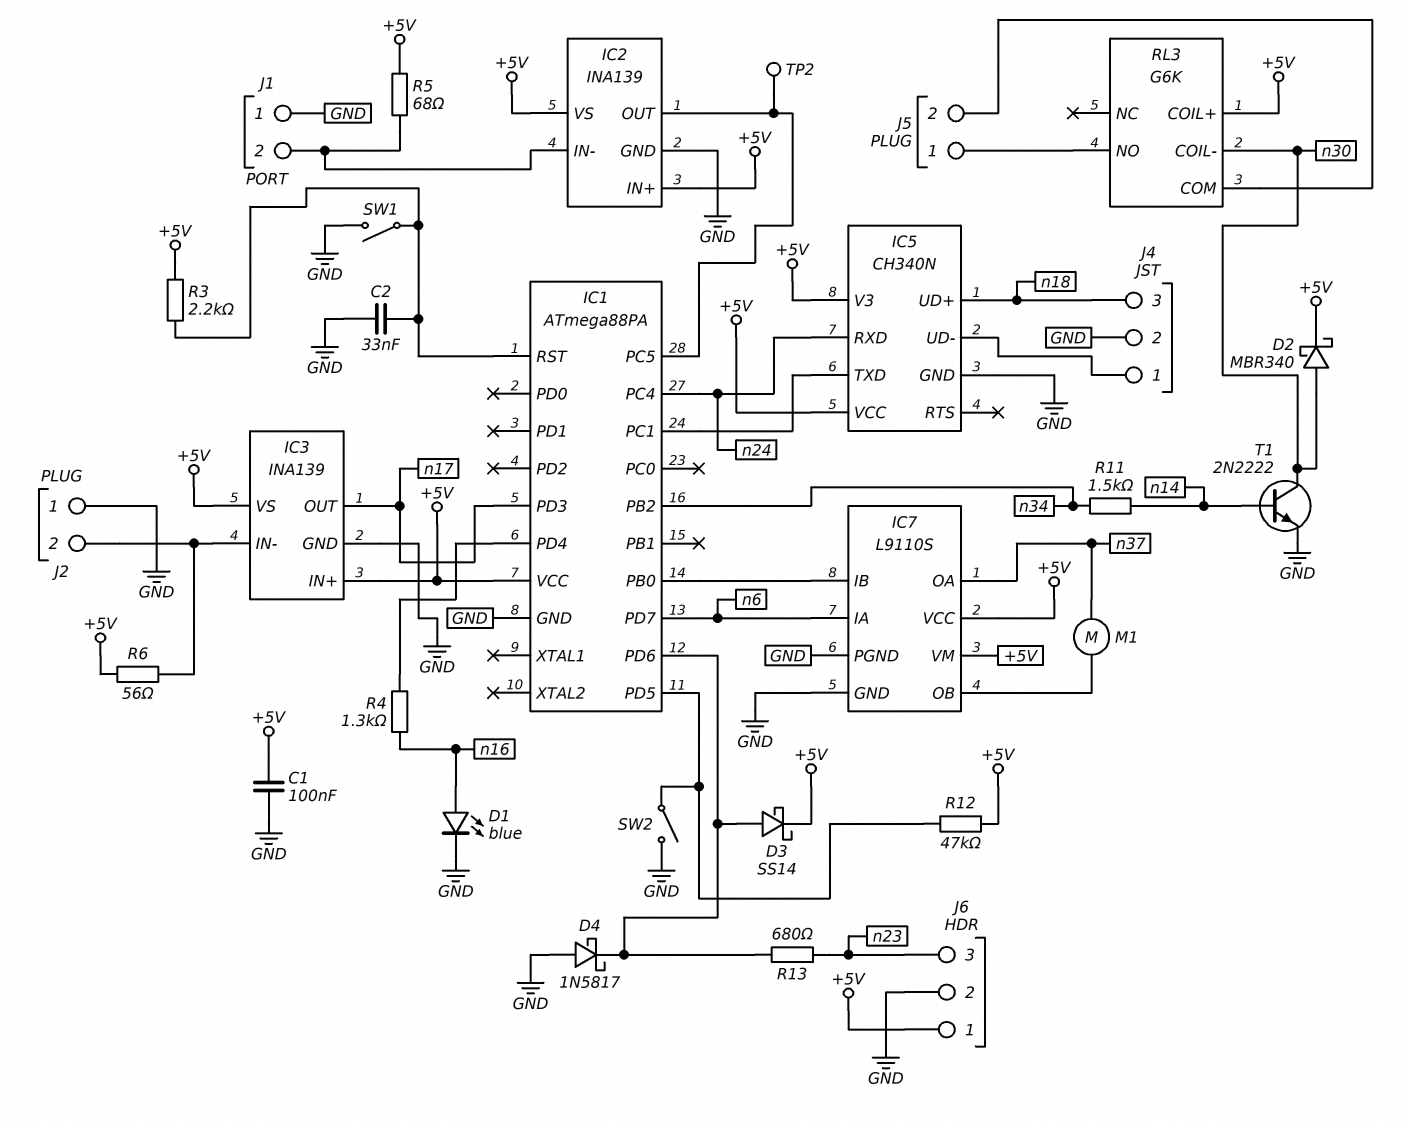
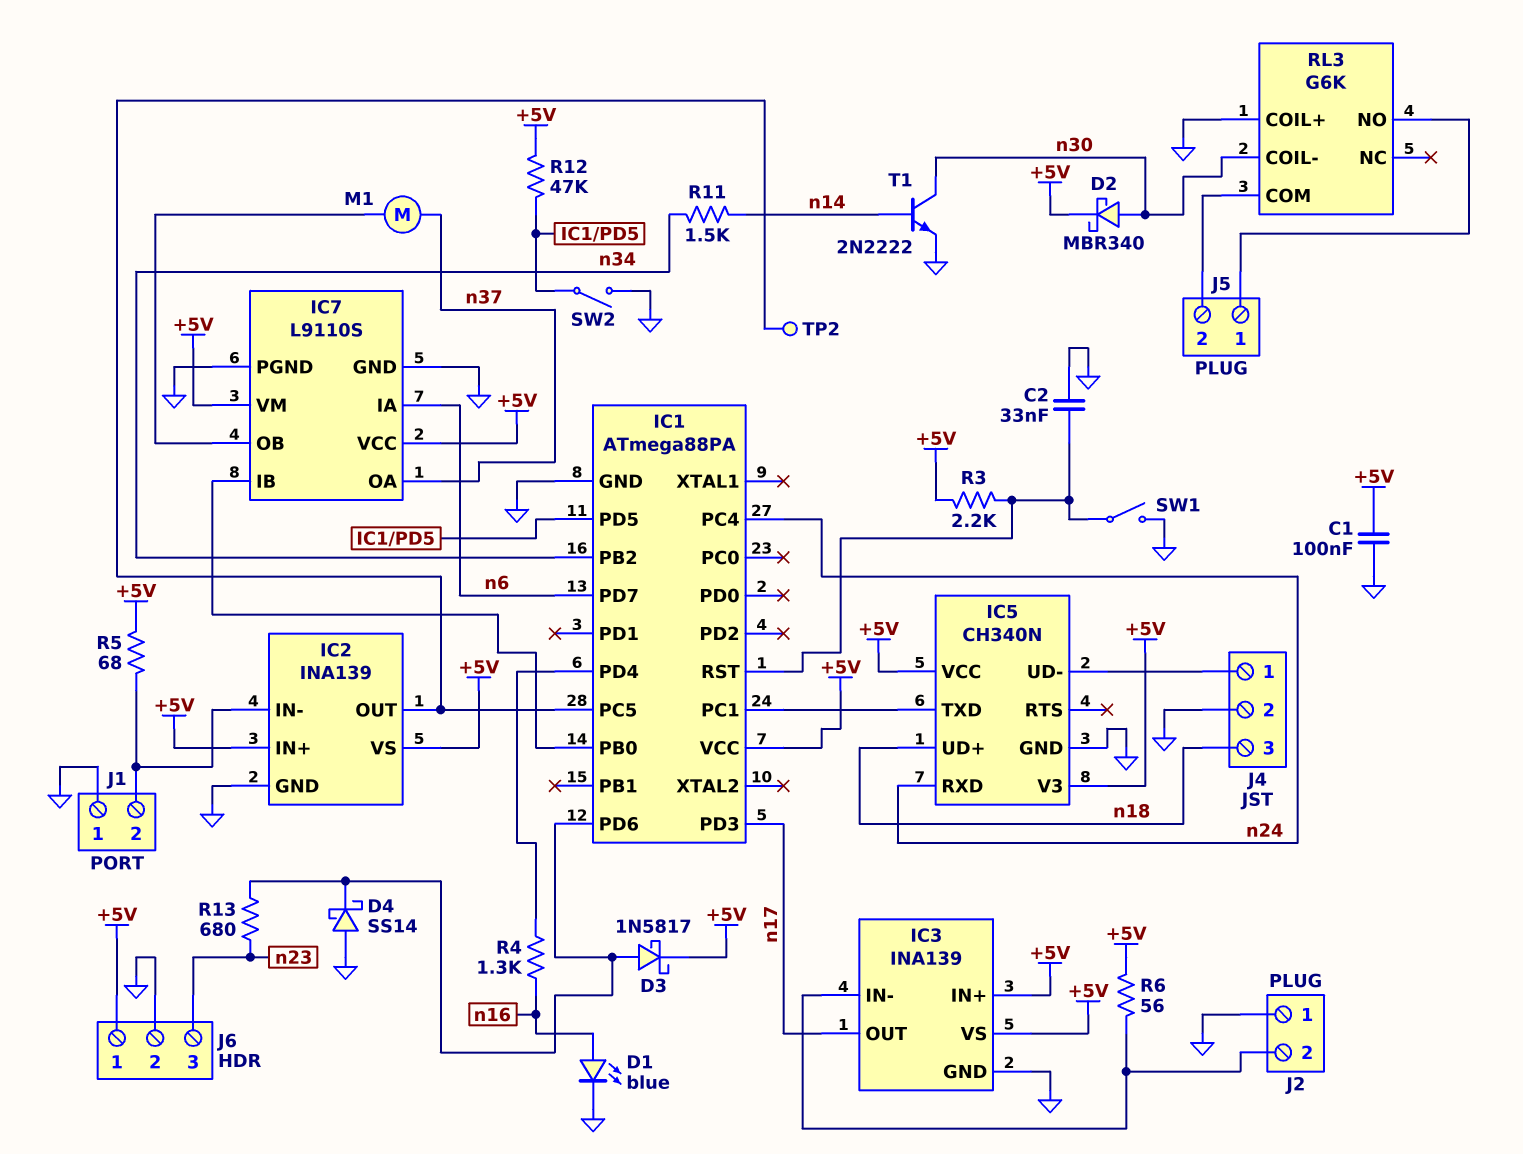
D3: schottky SS14 (A IC1/PD6, K +5V) -> schottky 1N5817 (A IC1/PD6, K +5V)
D4: schottky 1N5817 (A GND, K IC1/PD6) -> schottky SS14 (A GND, K IC1/PD6)
RL3 pin COIL+: +5V -> GND

